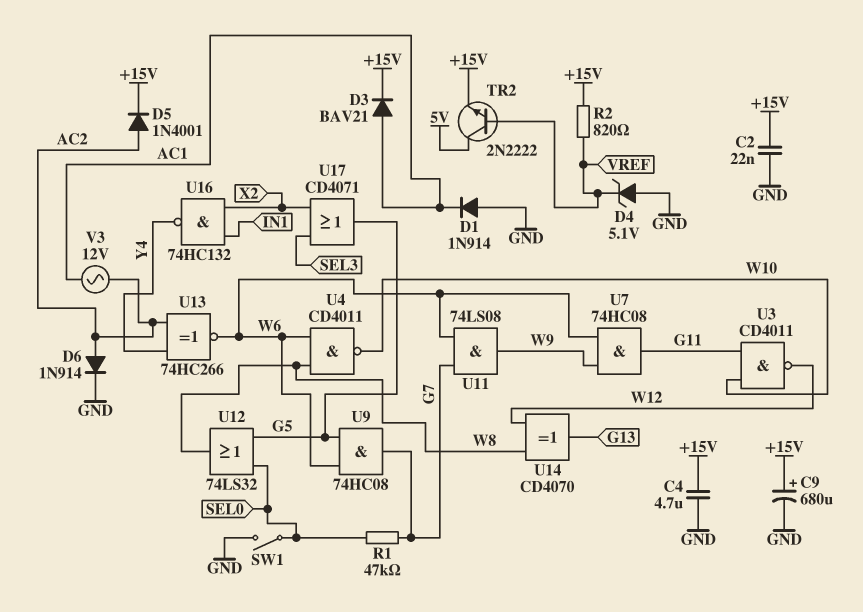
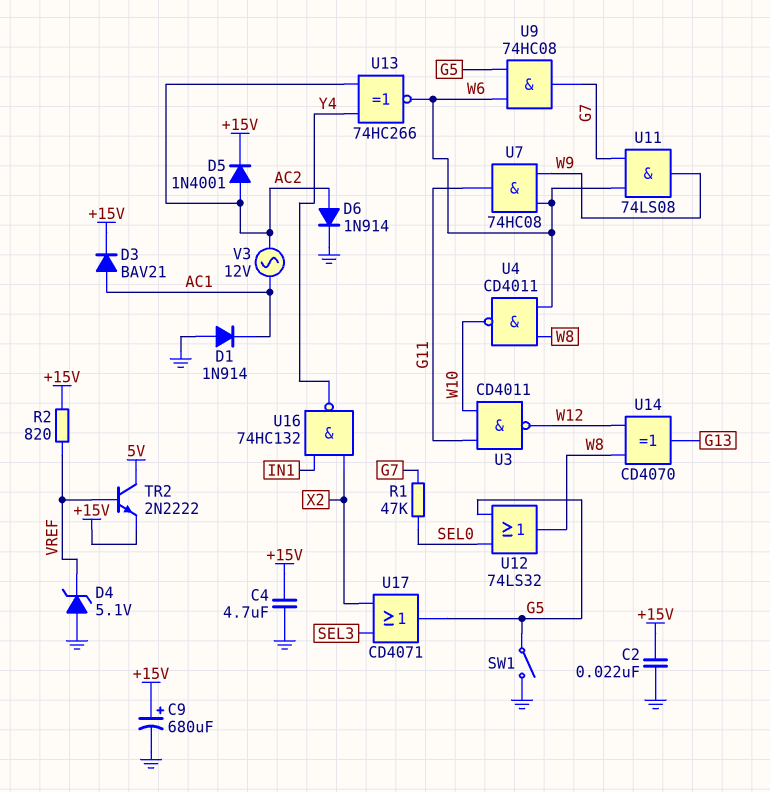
SW1: switch (GND, SEL0) -> switch (G5, GND)

